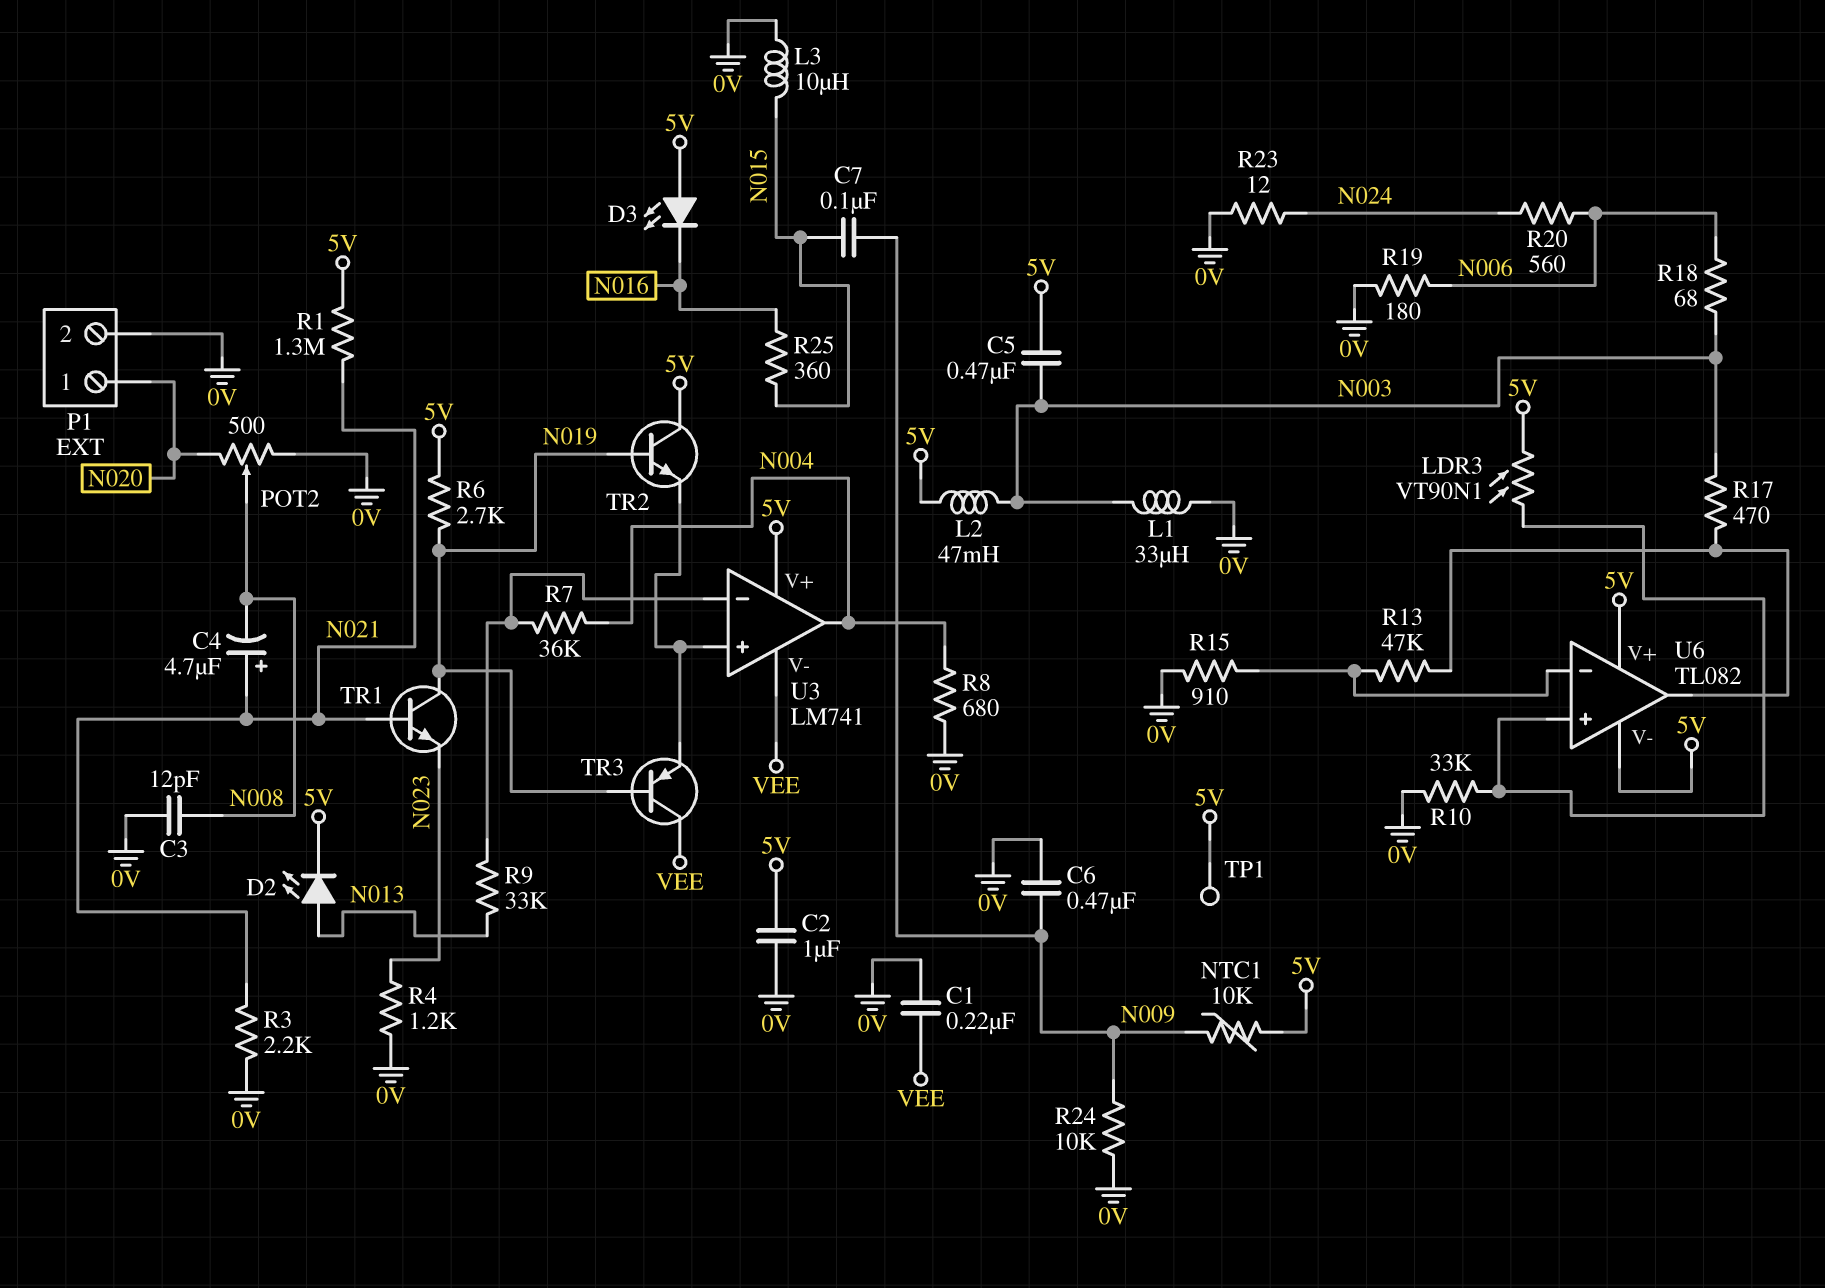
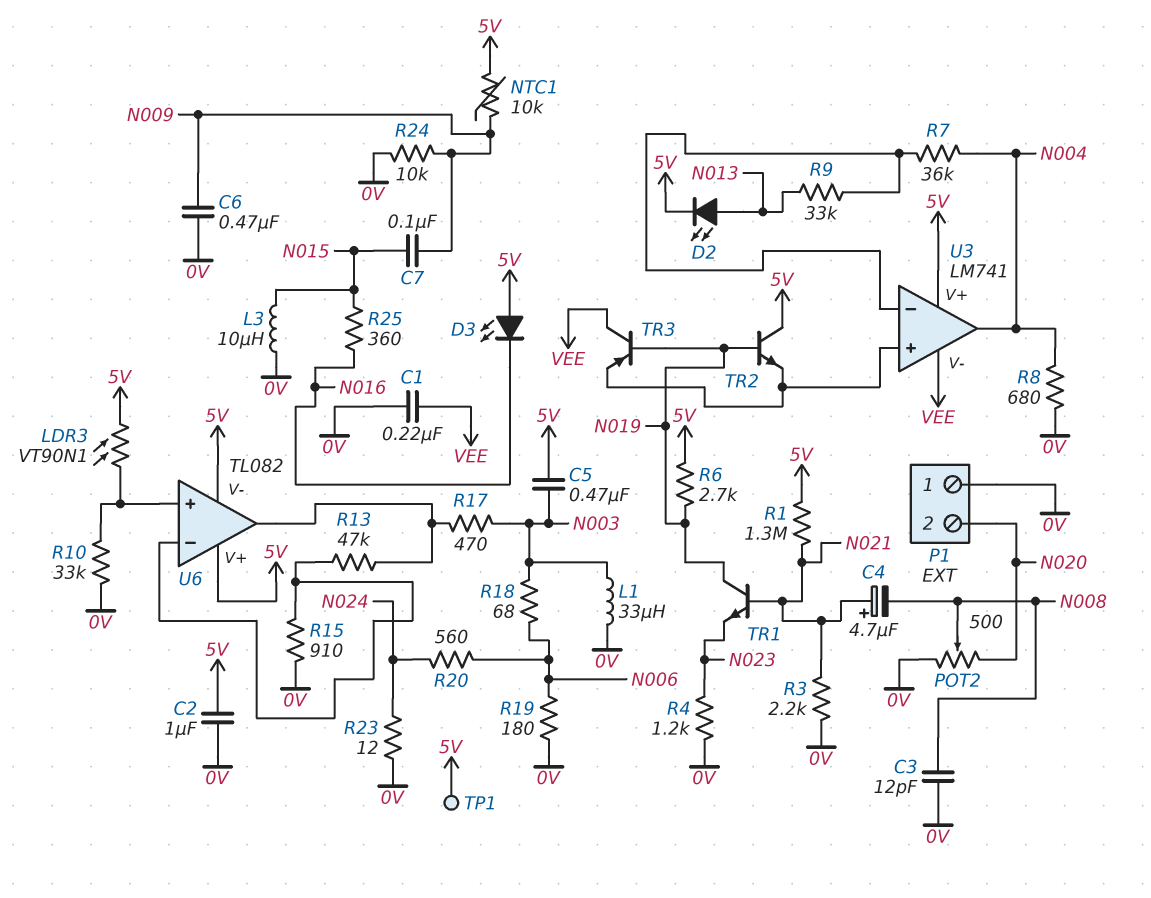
L2: 47mH (5V, N003) -> none
P1 pin 1: N020 -> 0V
P1 pin 2: 0V -> N020

